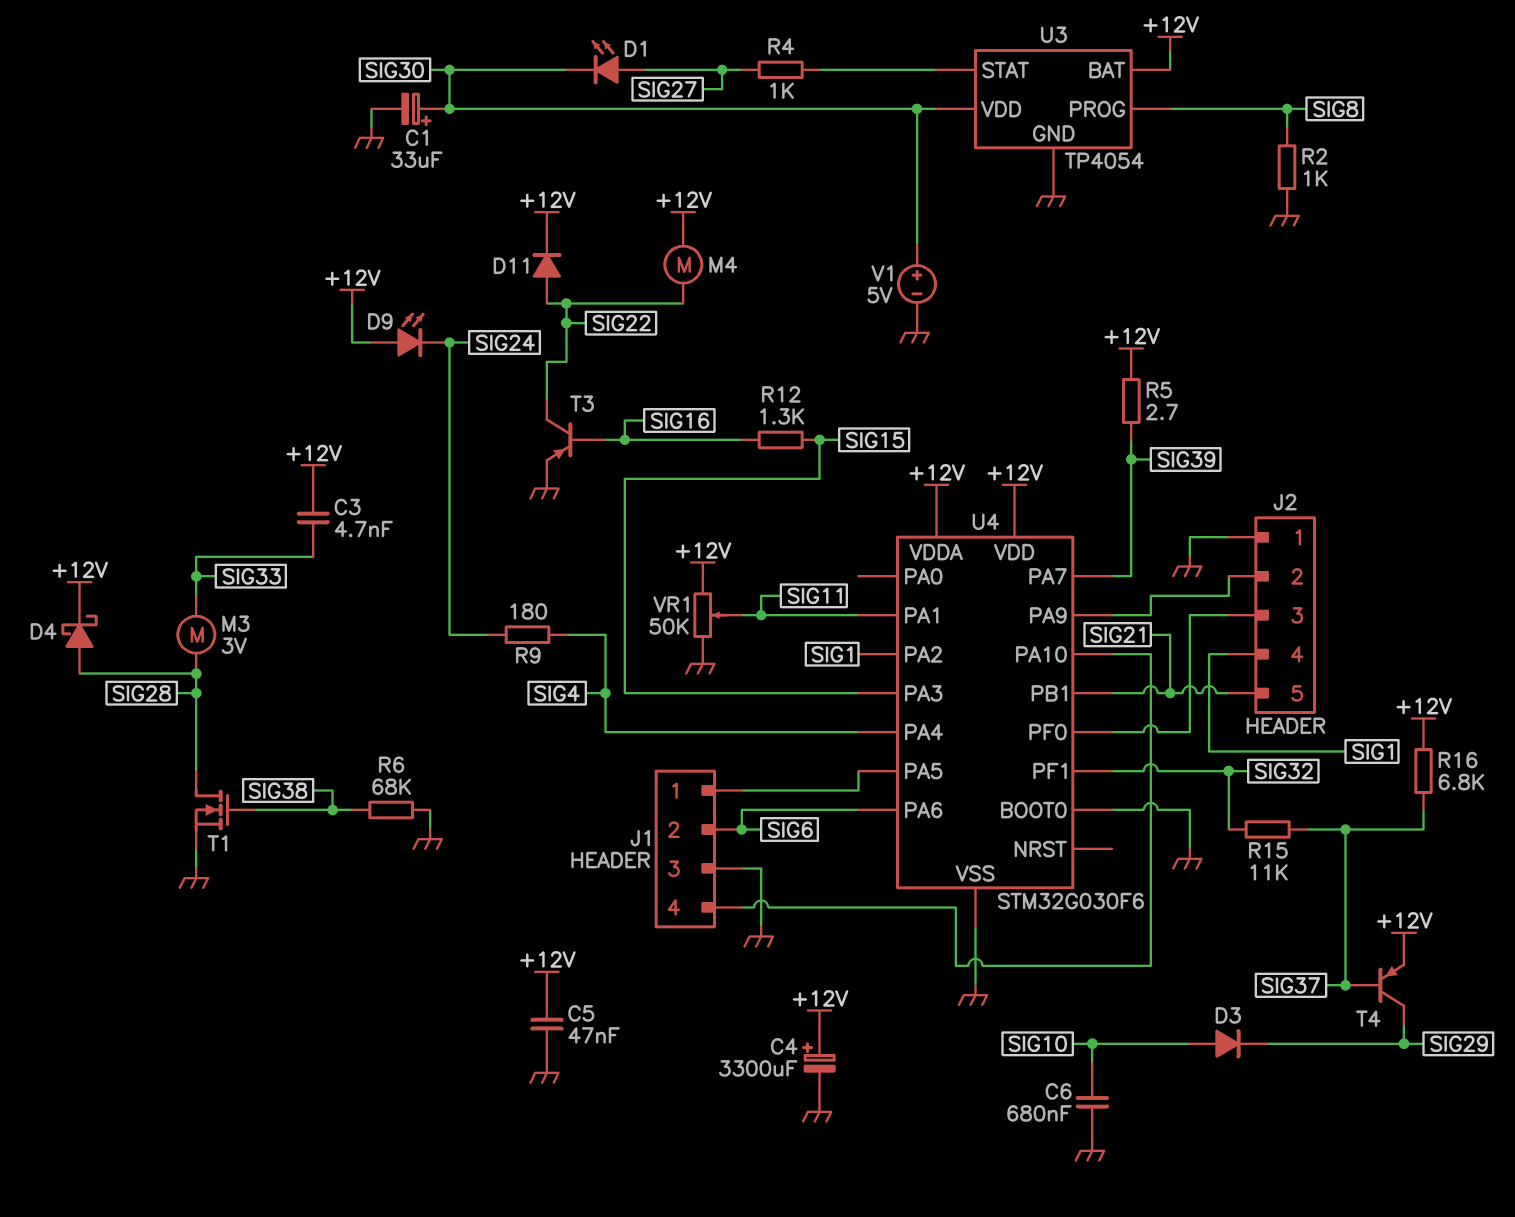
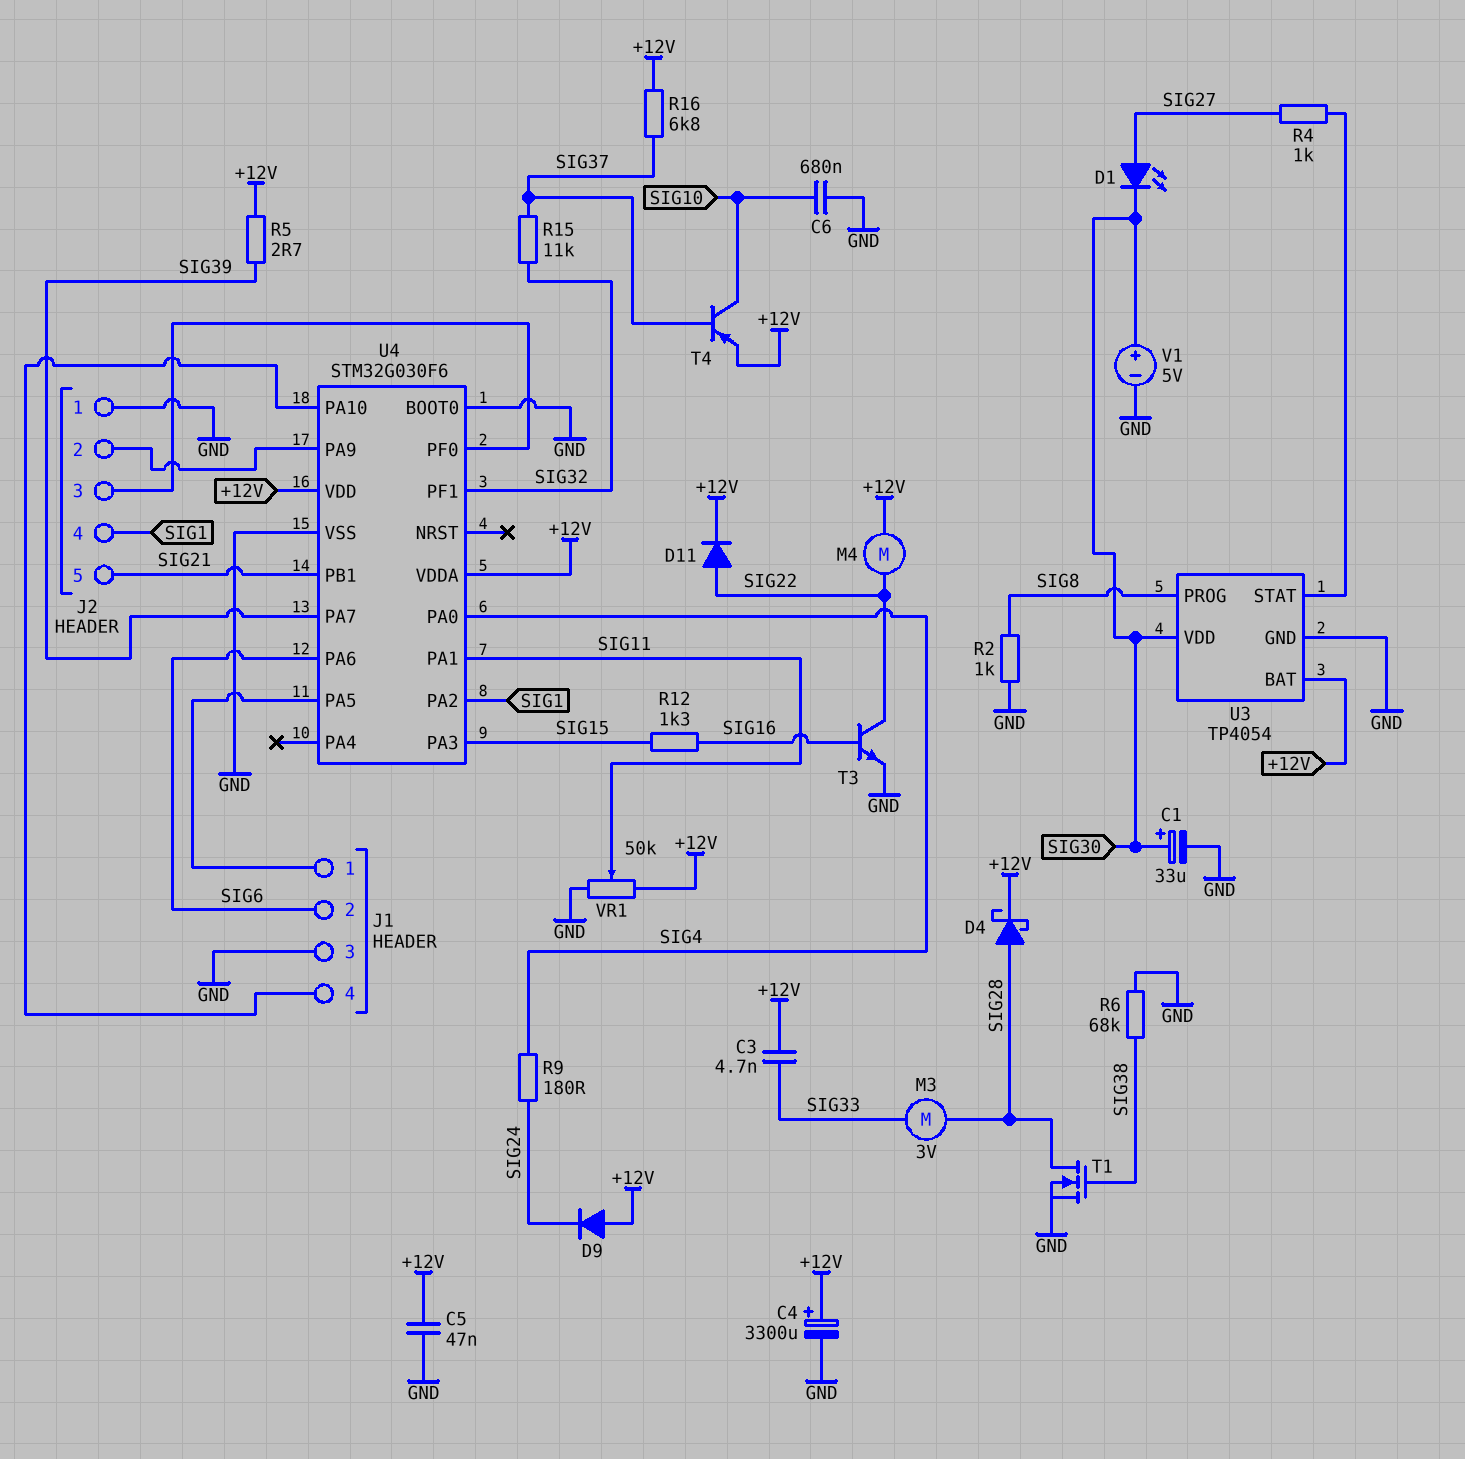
D3: diode (A SIG10, K SIG29) -> none
D9: LED (A +12V, K SIG24) -> diode (A +12V, K SIG24)
T3: PNP (B SIG16, C SIG22, E GND) -> NPN (B SIG16, C SIG22, E GND)
T4: PNP (B SIG37, C SIG29, E +12V) -> PNP (B SIG37, C SIG10, E +12V)
U4 pin PA0: none -> SIG4
U4 pin PA4: SIG4 -> none

